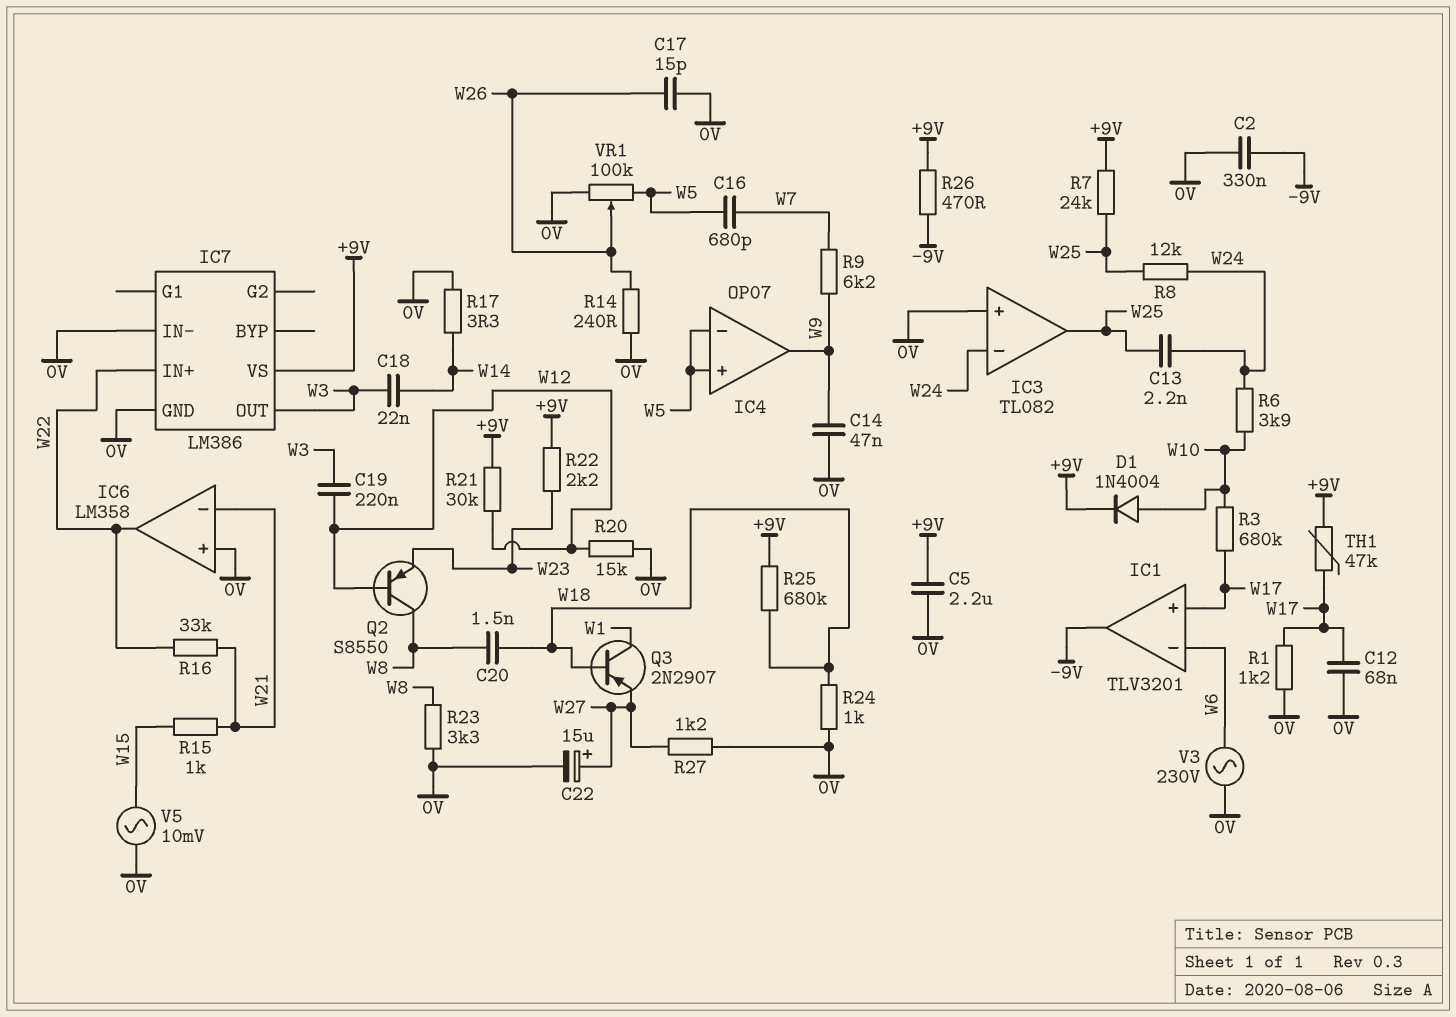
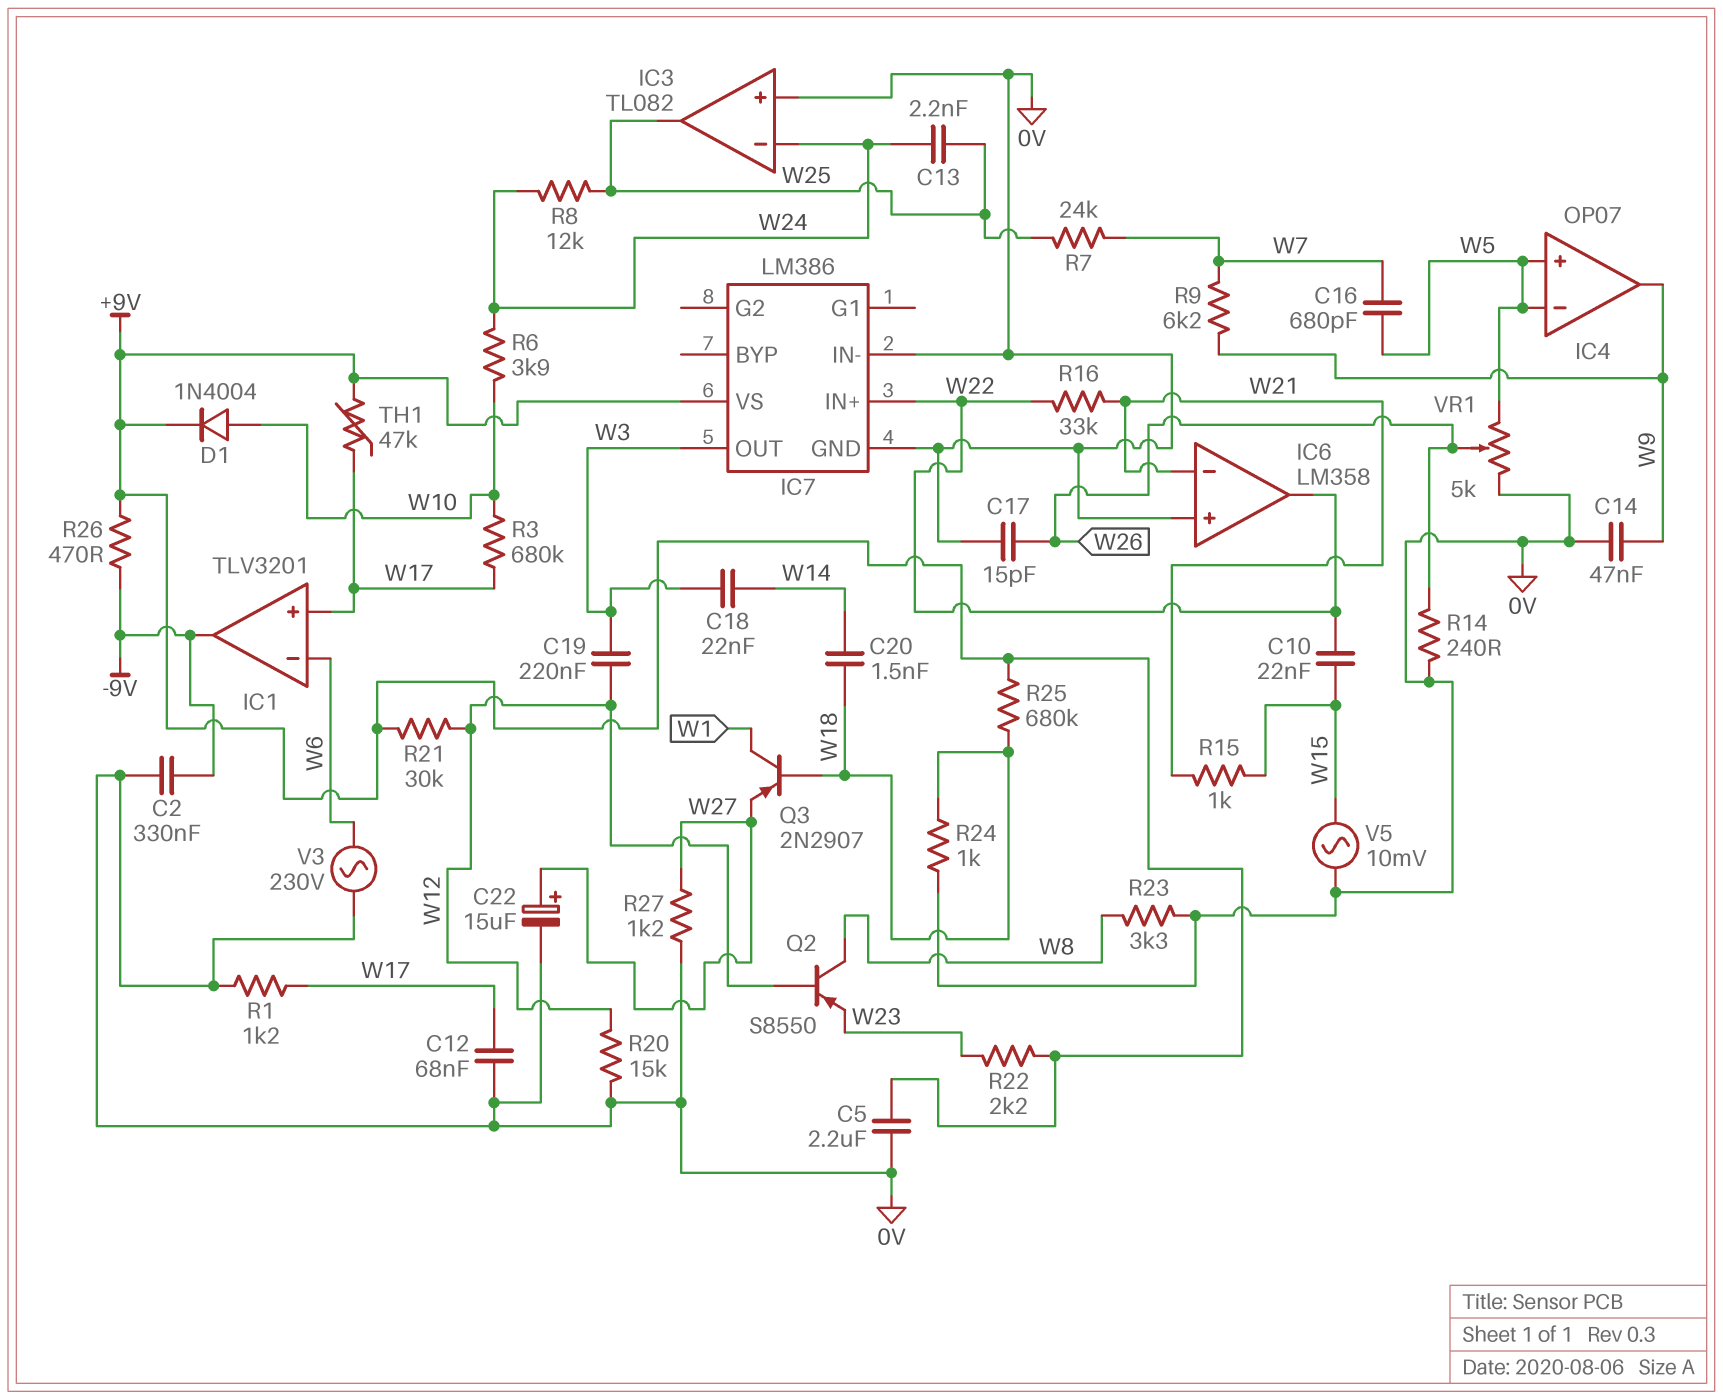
C10: none -> 22nF (W15, W22)
C20: 1.5nF (W8, W18) -> 1.5nF (W14, W18)
R7: 24k (+9V, W25) -> 24k (W7, W25)
R17: 3.3 (0V, W14) -> none
VR1: 100k (0V, W5, wiper W26) -> 5k (0V, W5, wiper W26)

